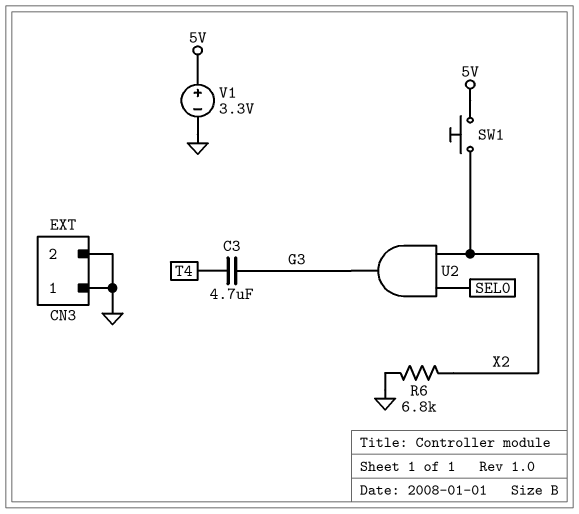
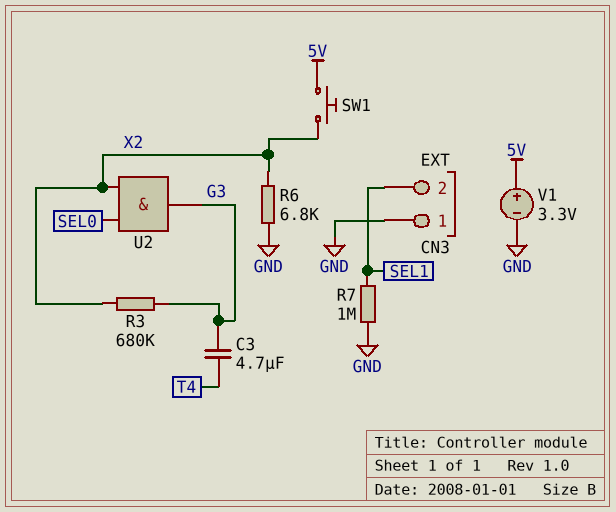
CN3 pin 2: GND -> SEL1
R3: none -> 680k (G3, X2)
R7: none -> 1M (GND, SEL1)

